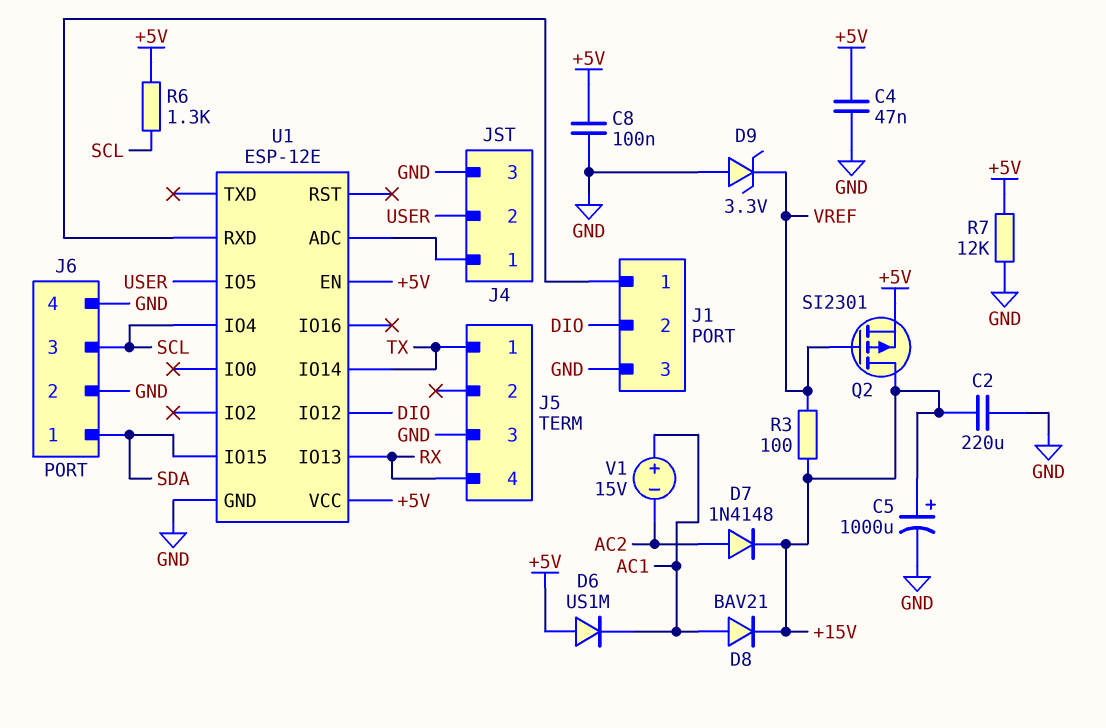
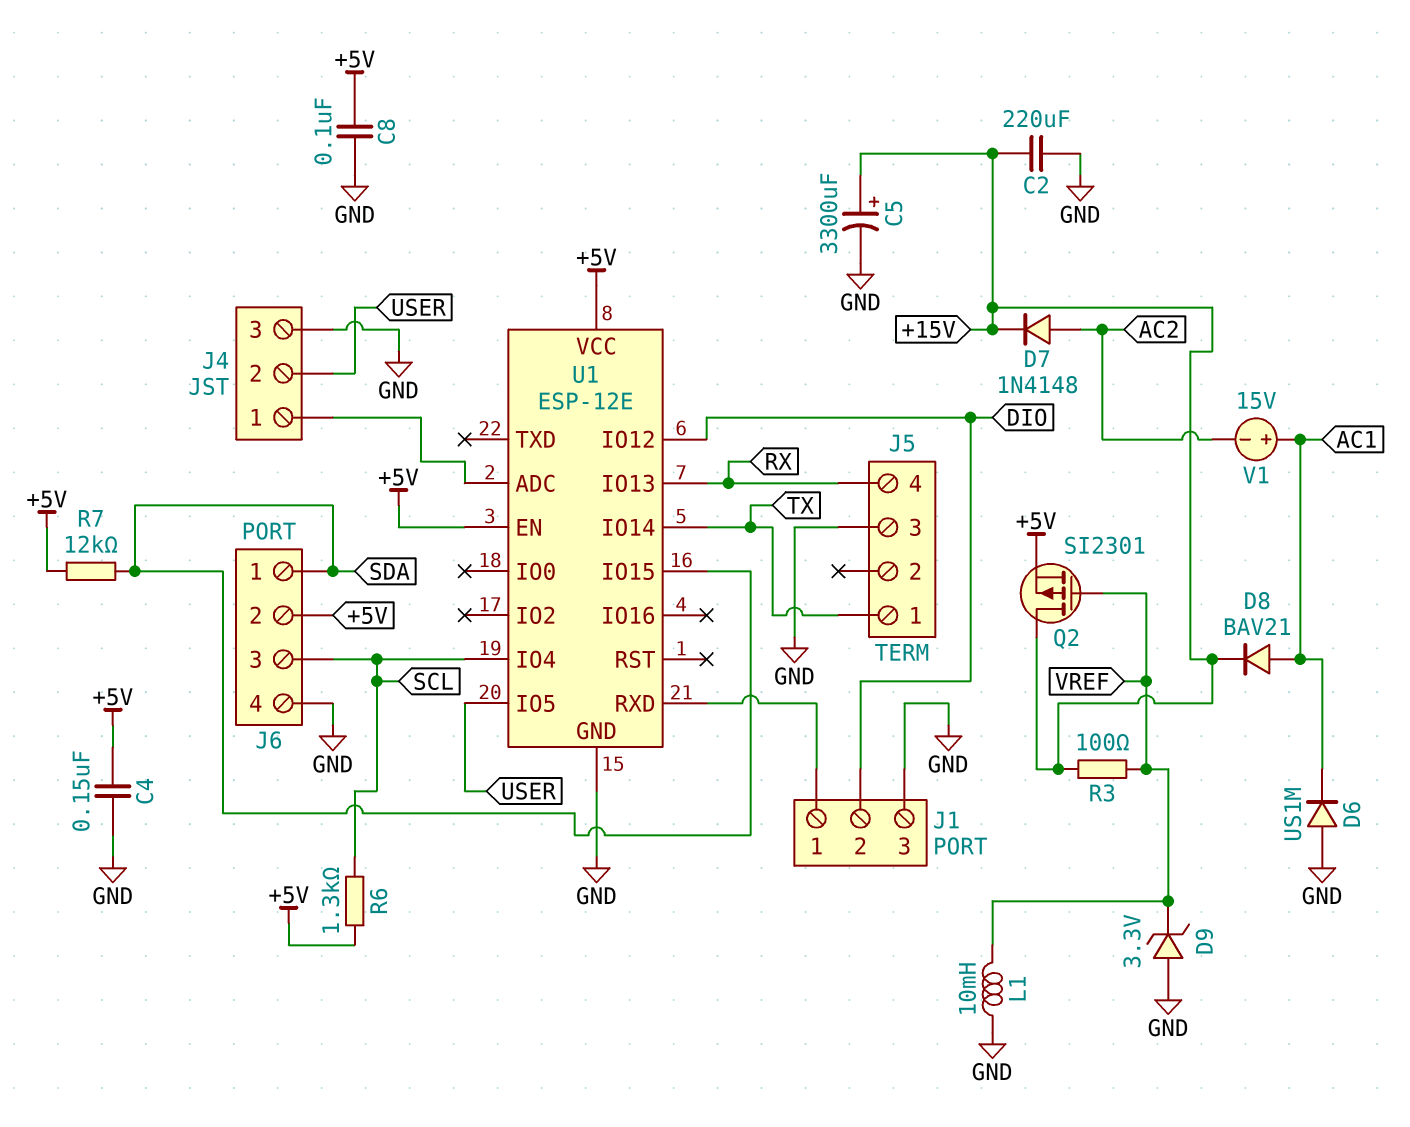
C4: 47nF (+5V, GND) -> 150nF (+5V, GND)
C5: 1000uF (plus +15V, minus GND) -> 3300uF (plus +15V, minus GND)
D6: diode US1M (A +5V, K AC1) -> diode US1M (A GND, K AC1)
J6 pin 2: GND -> +5V
L1: none -> 10mH (GND, VREF)
R7: 12k (+5V, GND) -> 12k (+5V, SDA)

